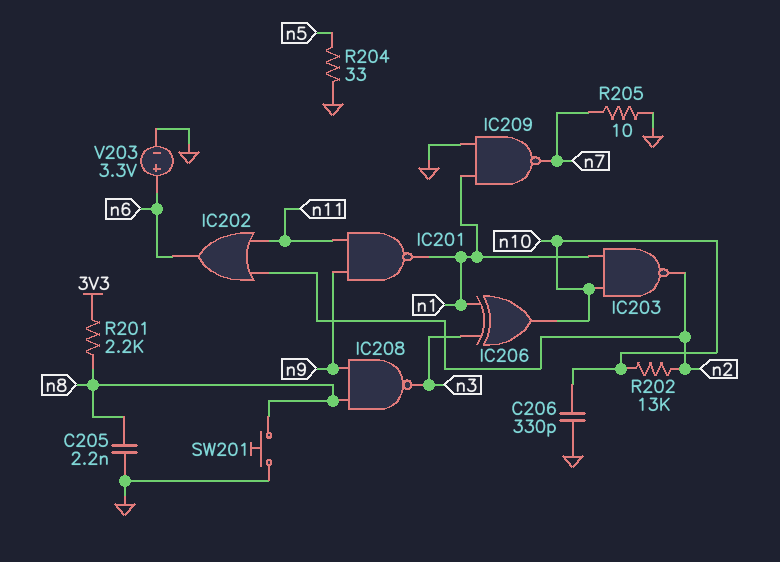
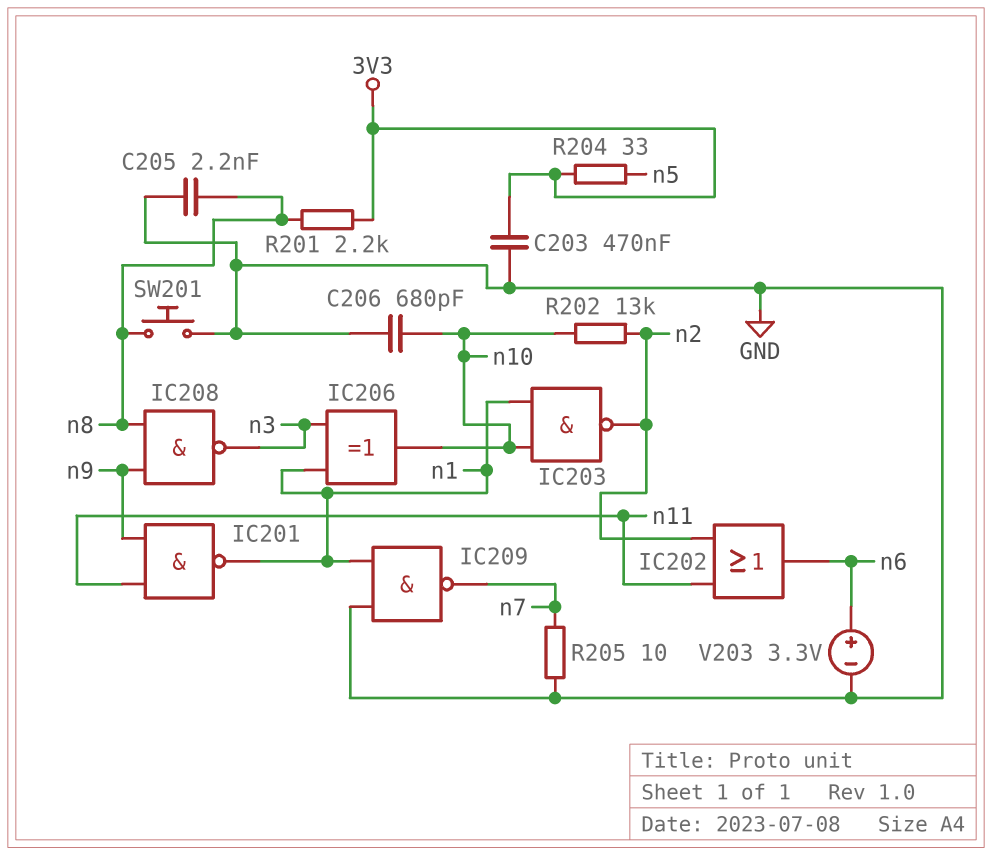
C203: none -> 470nF (3V3, GND)
C206: 330pF (GND, n10) -> 680pF (GND, n10)
R204: 33 (GND, n5) -> 33 (3V3, n5)

